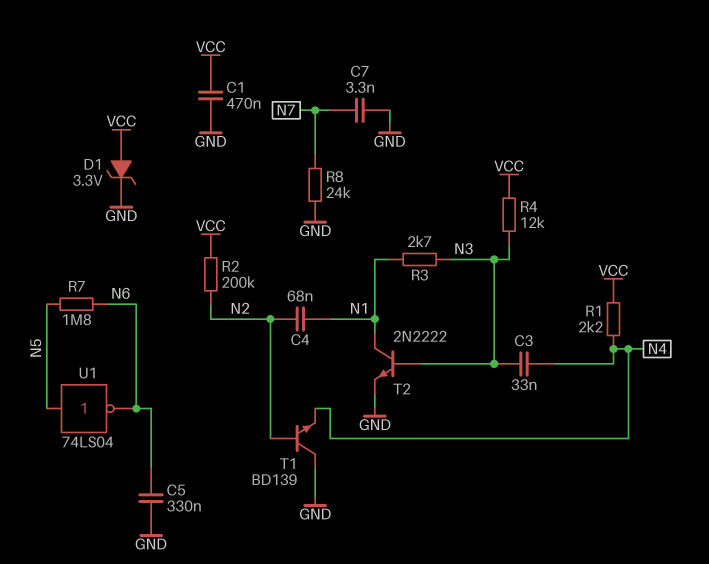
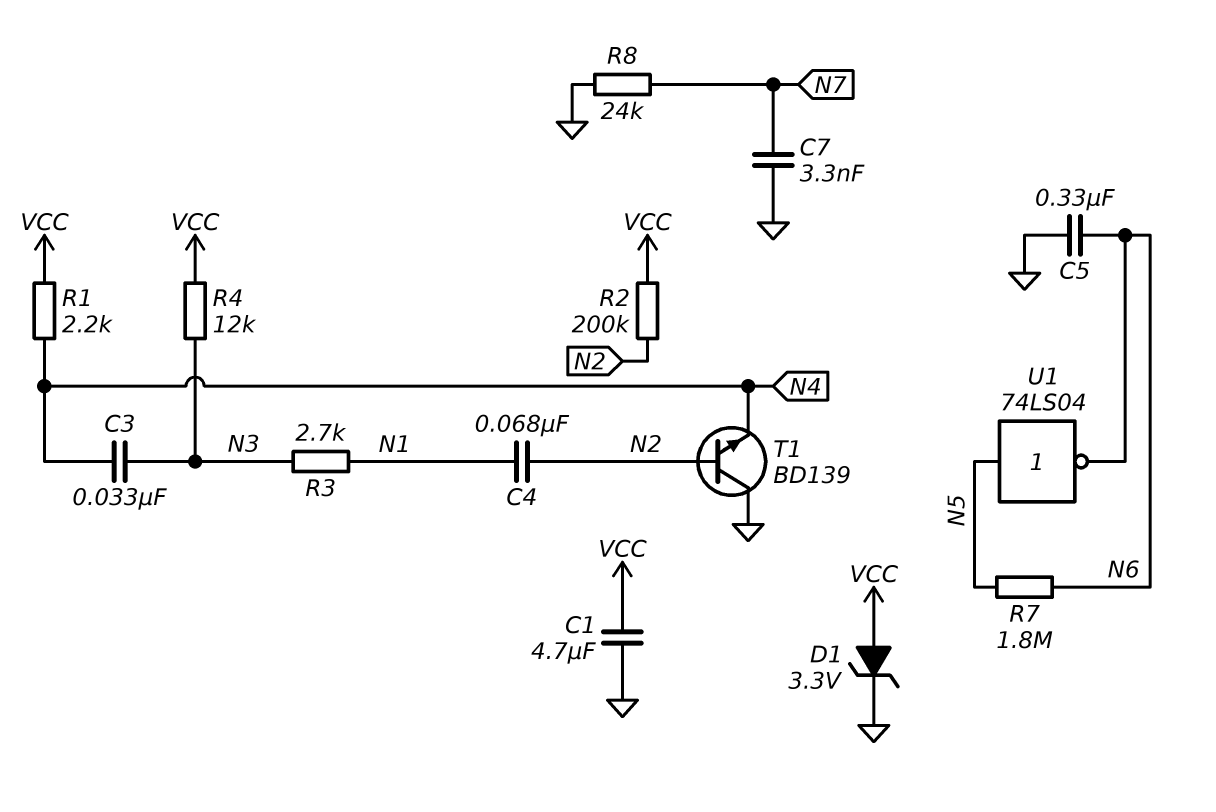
C1: 470nF (GND, VCC) -> 4.7uF (GND, VCC)
T2: NPN 2N2222 (B N3, C N1, E GND) -> none

